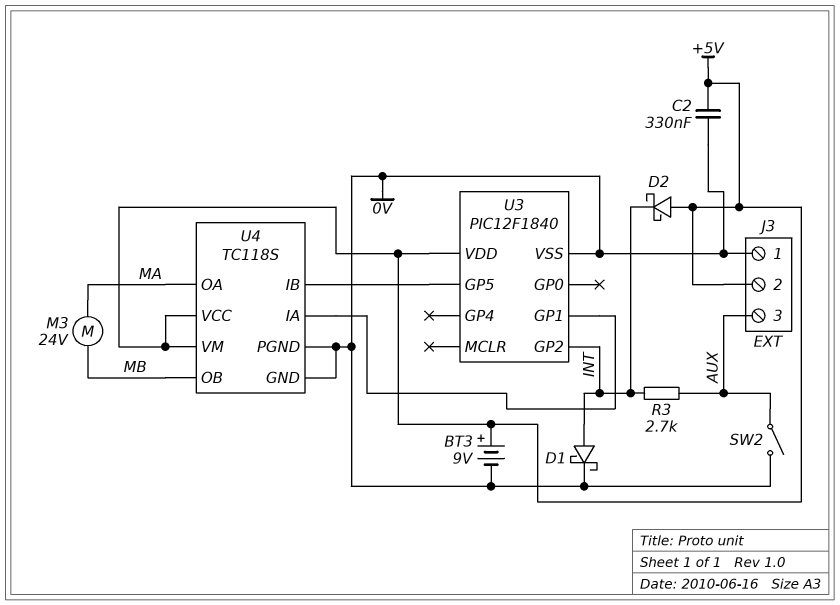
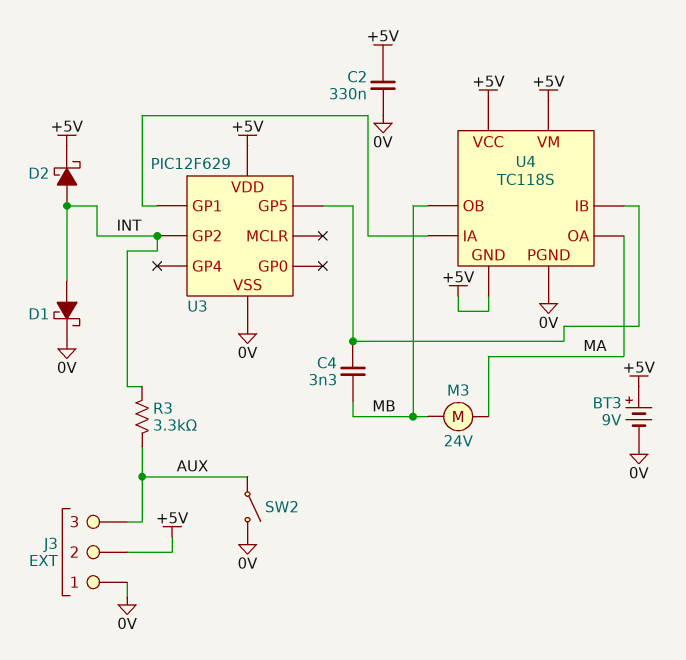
C4: none -> 3.3nF (MB, U3/GP5)
D2: schottky (A +5V, K INT) -> schottky (A INT, K +5V)
R3: 2.7k (AUX, INT) -> 3.3k (AUX, INT)
U3: PIC12F1840 -> PIC12F629
U4 pin GND: 0V -> +5V

